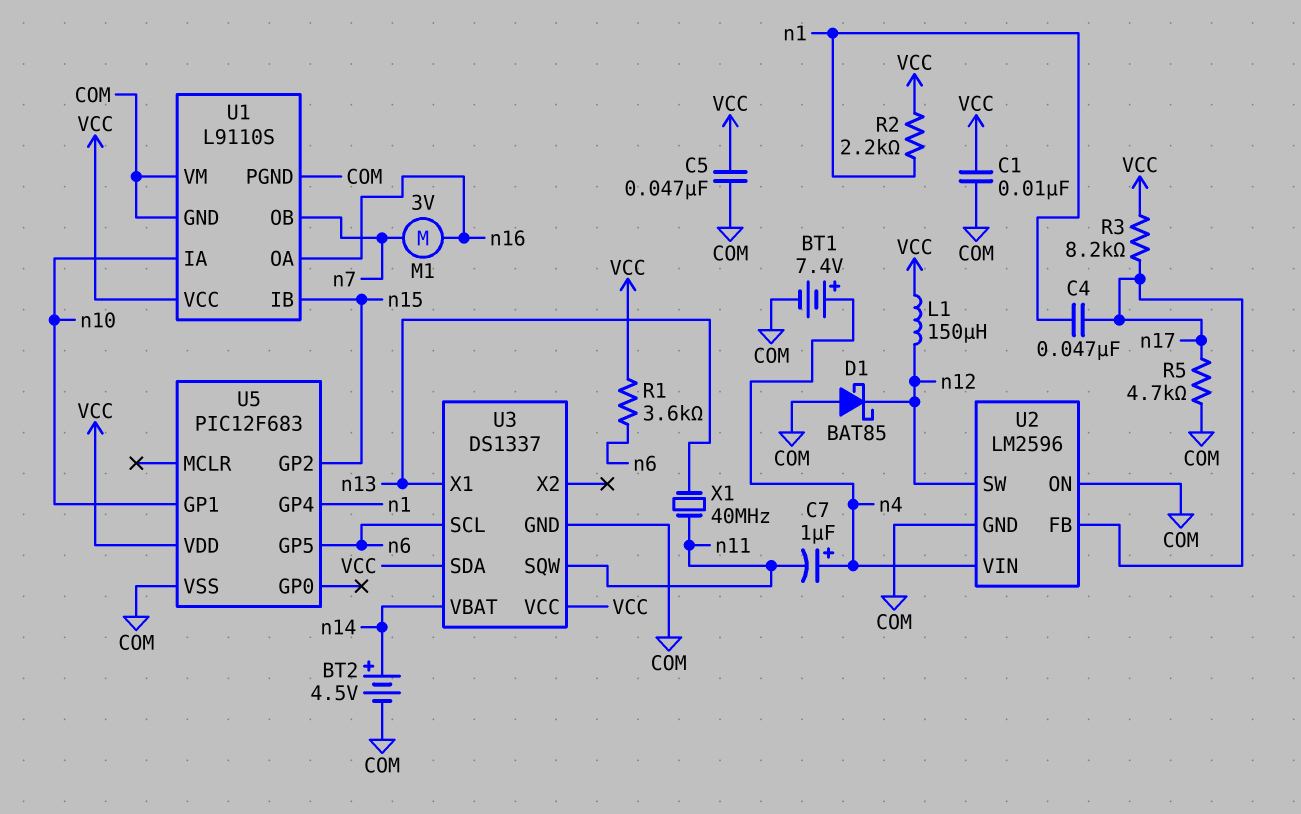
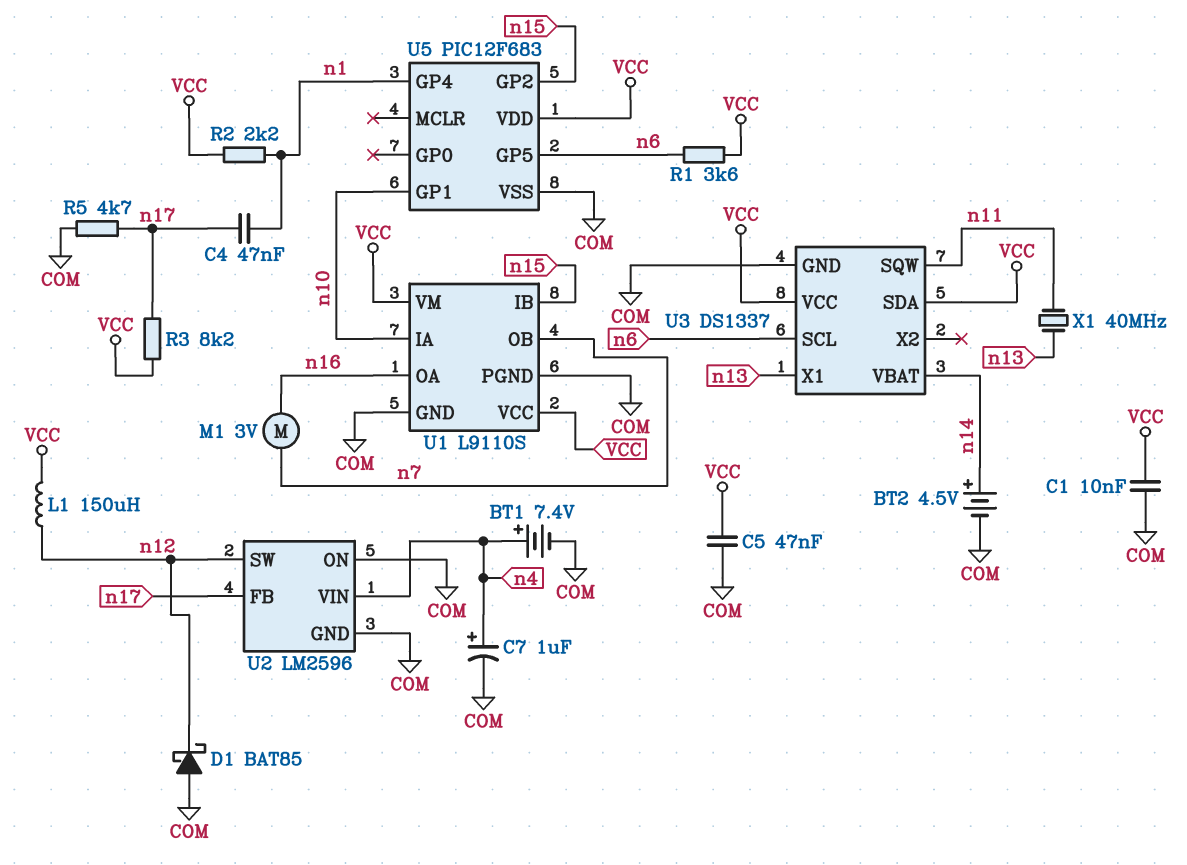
C7: 1uF (plus n4, minus n11) -> 1uF (plus n4, minus COM)
U1 pin VM: COM -> VCC

